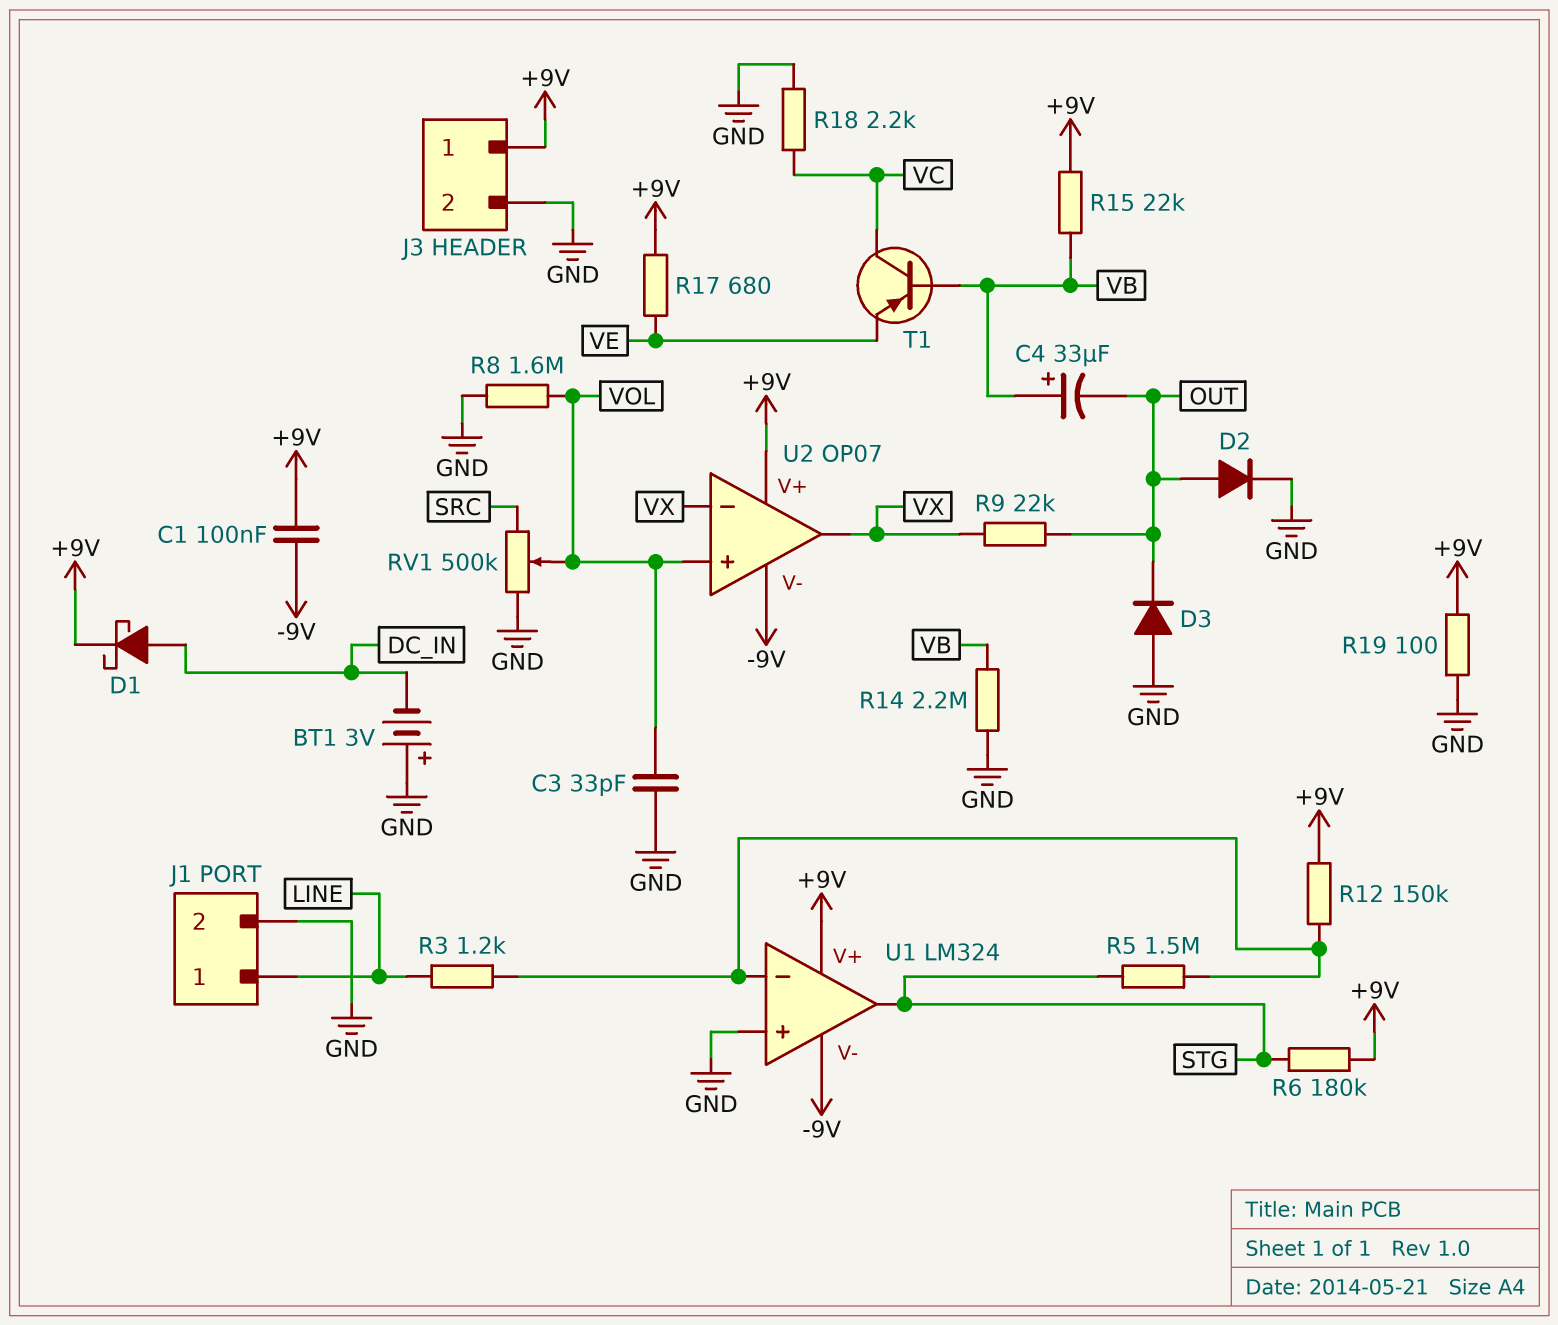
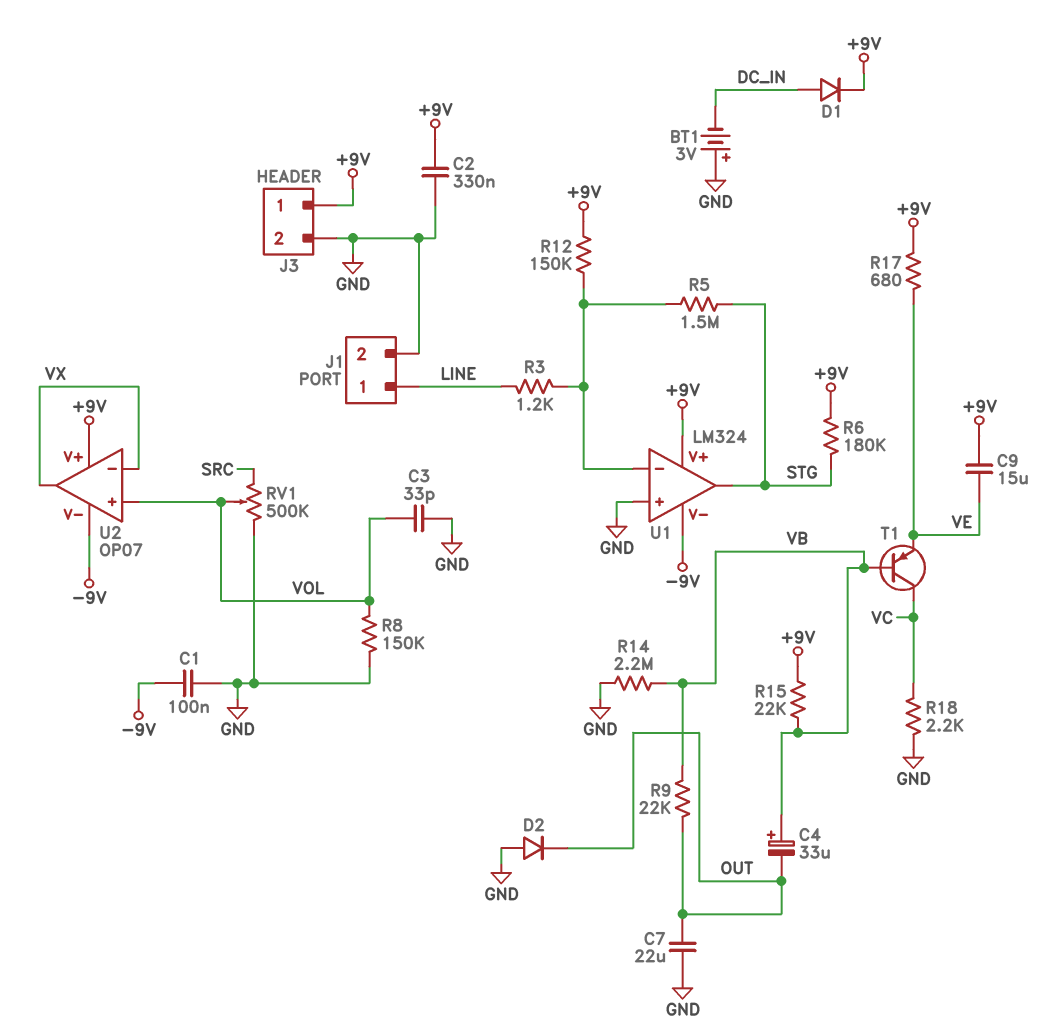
C1: 100nF (+9V, -9V) -> 100nF (-9V, GND)
C2: none -> 330nF (+9V, GND)
C7: none -> 22uF (GND, OUT)
C9: none -> 15uF (+9V, VE)
D1: schottky (A DC_IN, K +9V) -> diode (A DC_IN, K +9V)
D2: diode (A OUT, K GND) -> diode (A GND, K OUT)
D3: diode (A GND, K OUT) -> none
R8: 1.6M (GND, VOL) -> 150k (GND, VOL)
R9: 22k (OUT, VX) -> 22k (OUT, VB)
R19: 100 (+9V, GND) -> none

